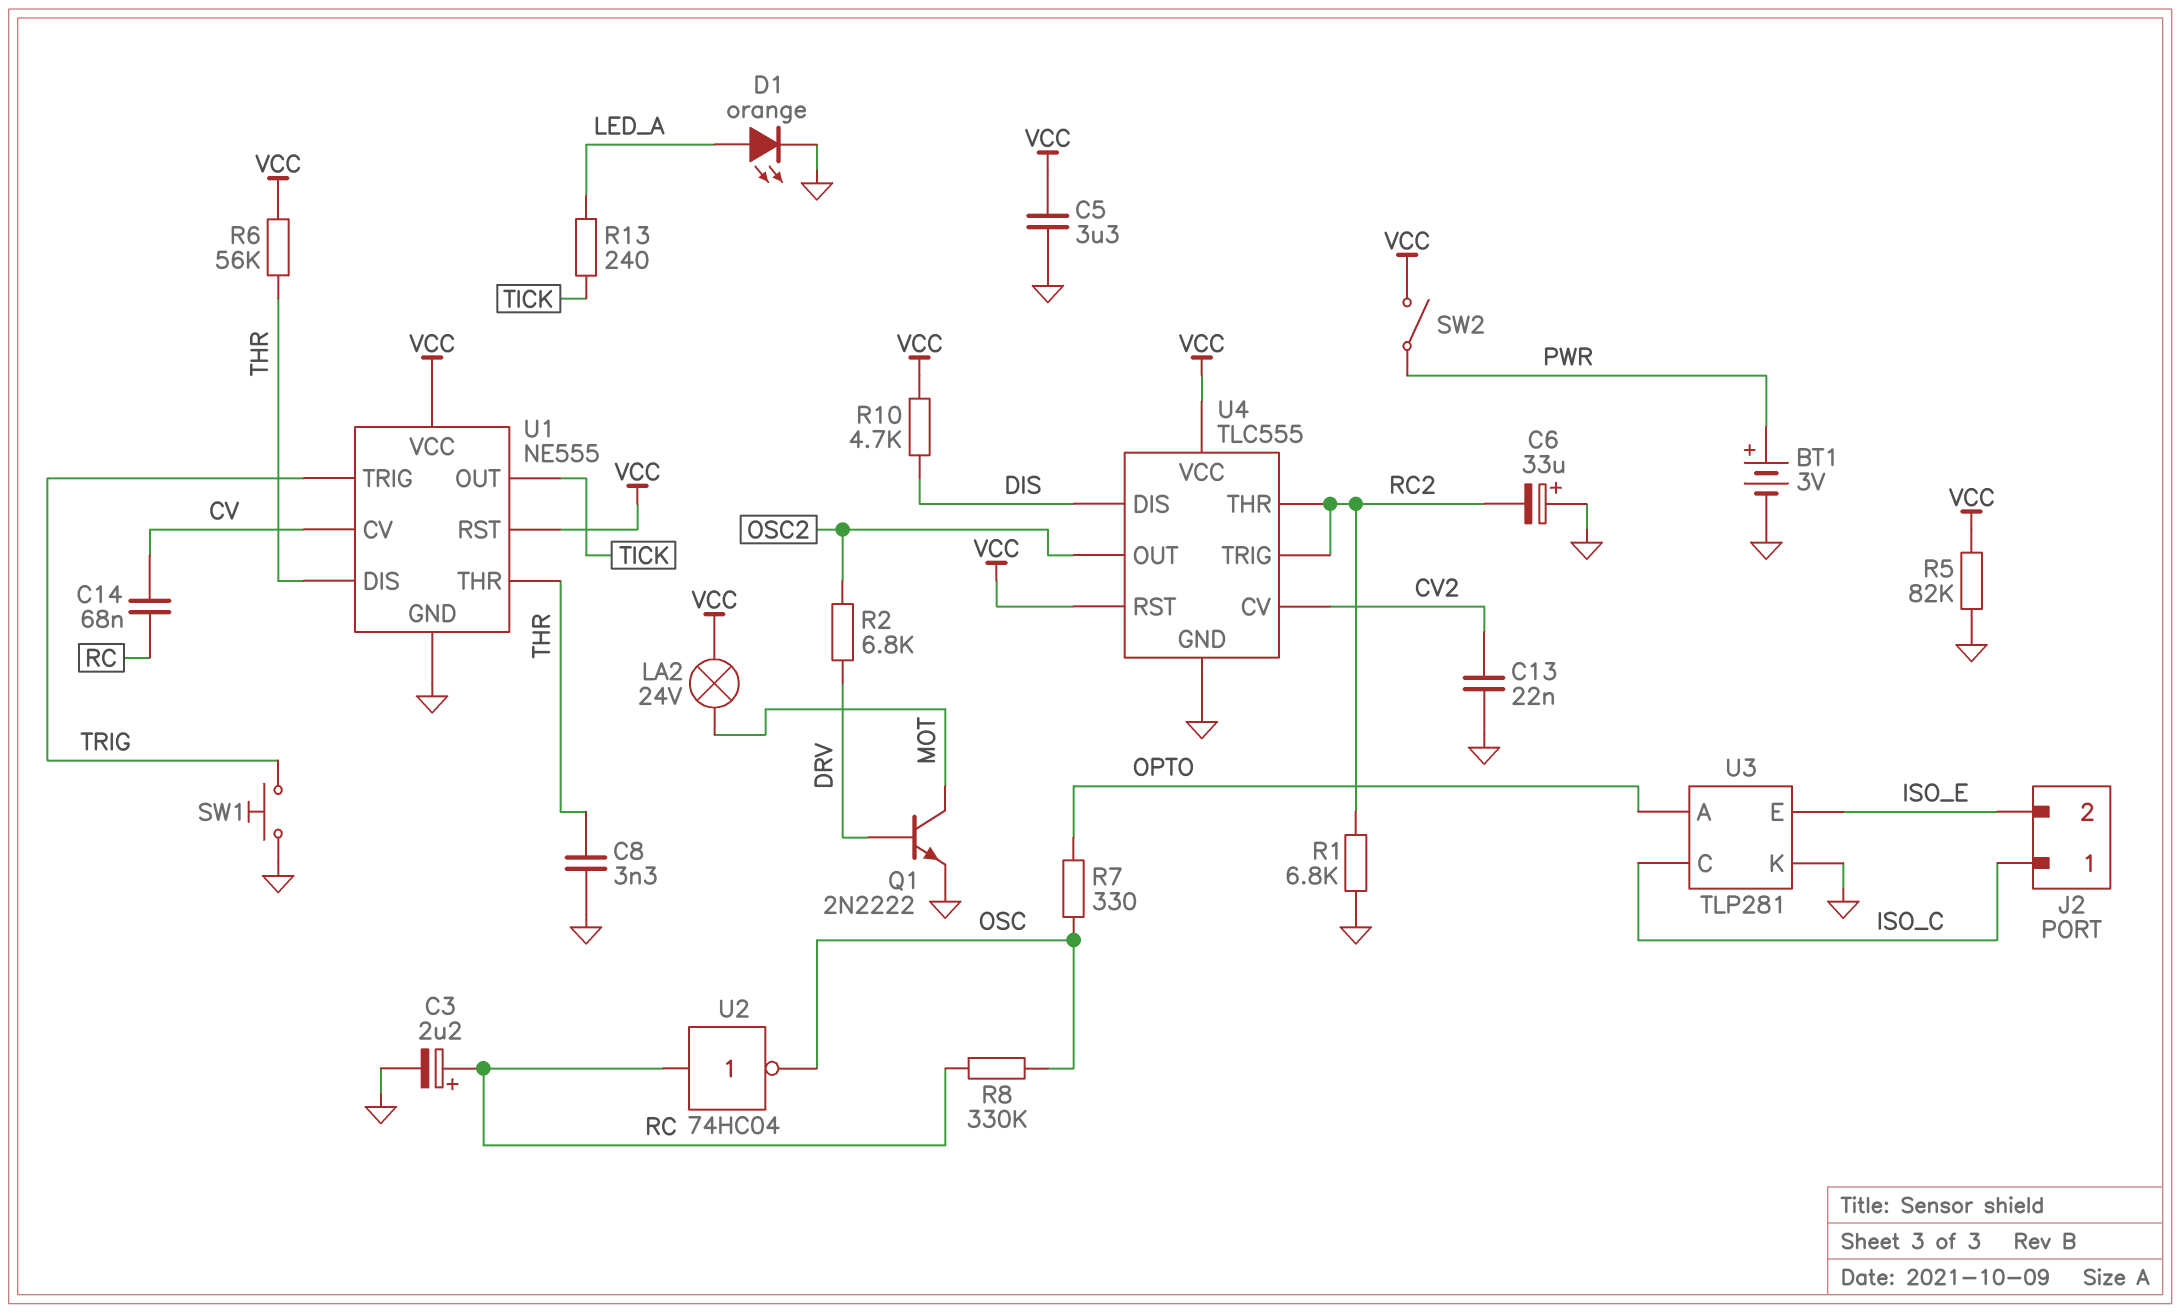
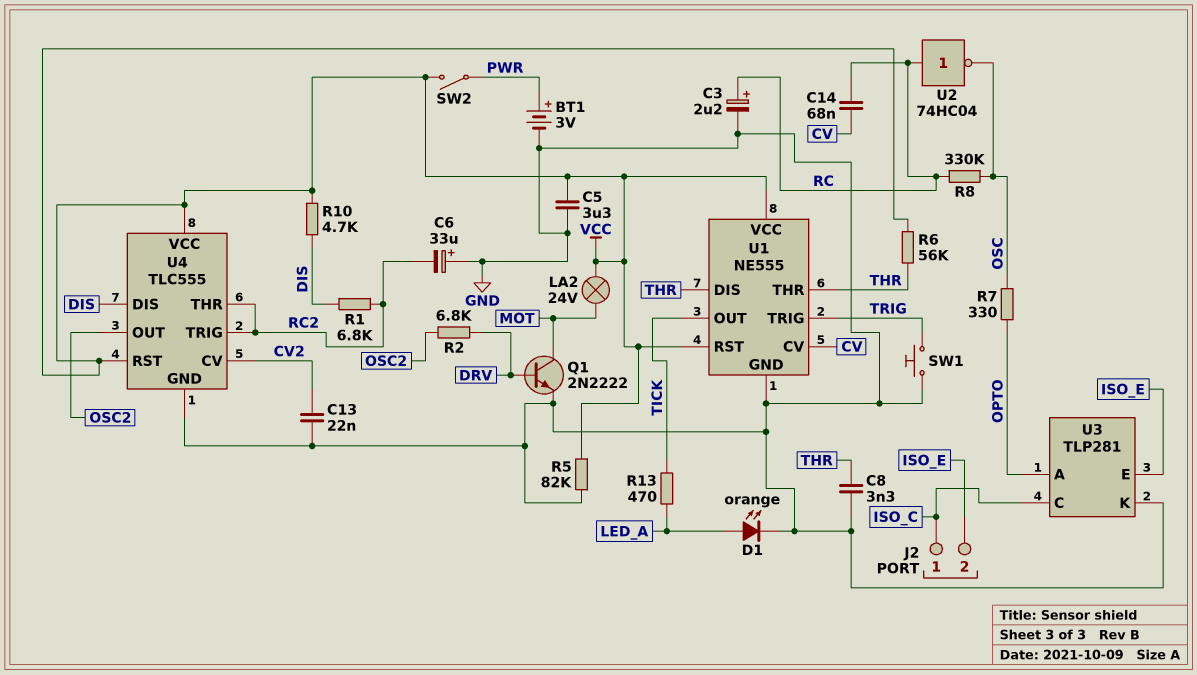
R1: 6.8k (GND, RC2) -> 6.8k (DIS, RC2)
R13: 240 (LED_A, TICK) -> 470 (LED_A, TICK)

